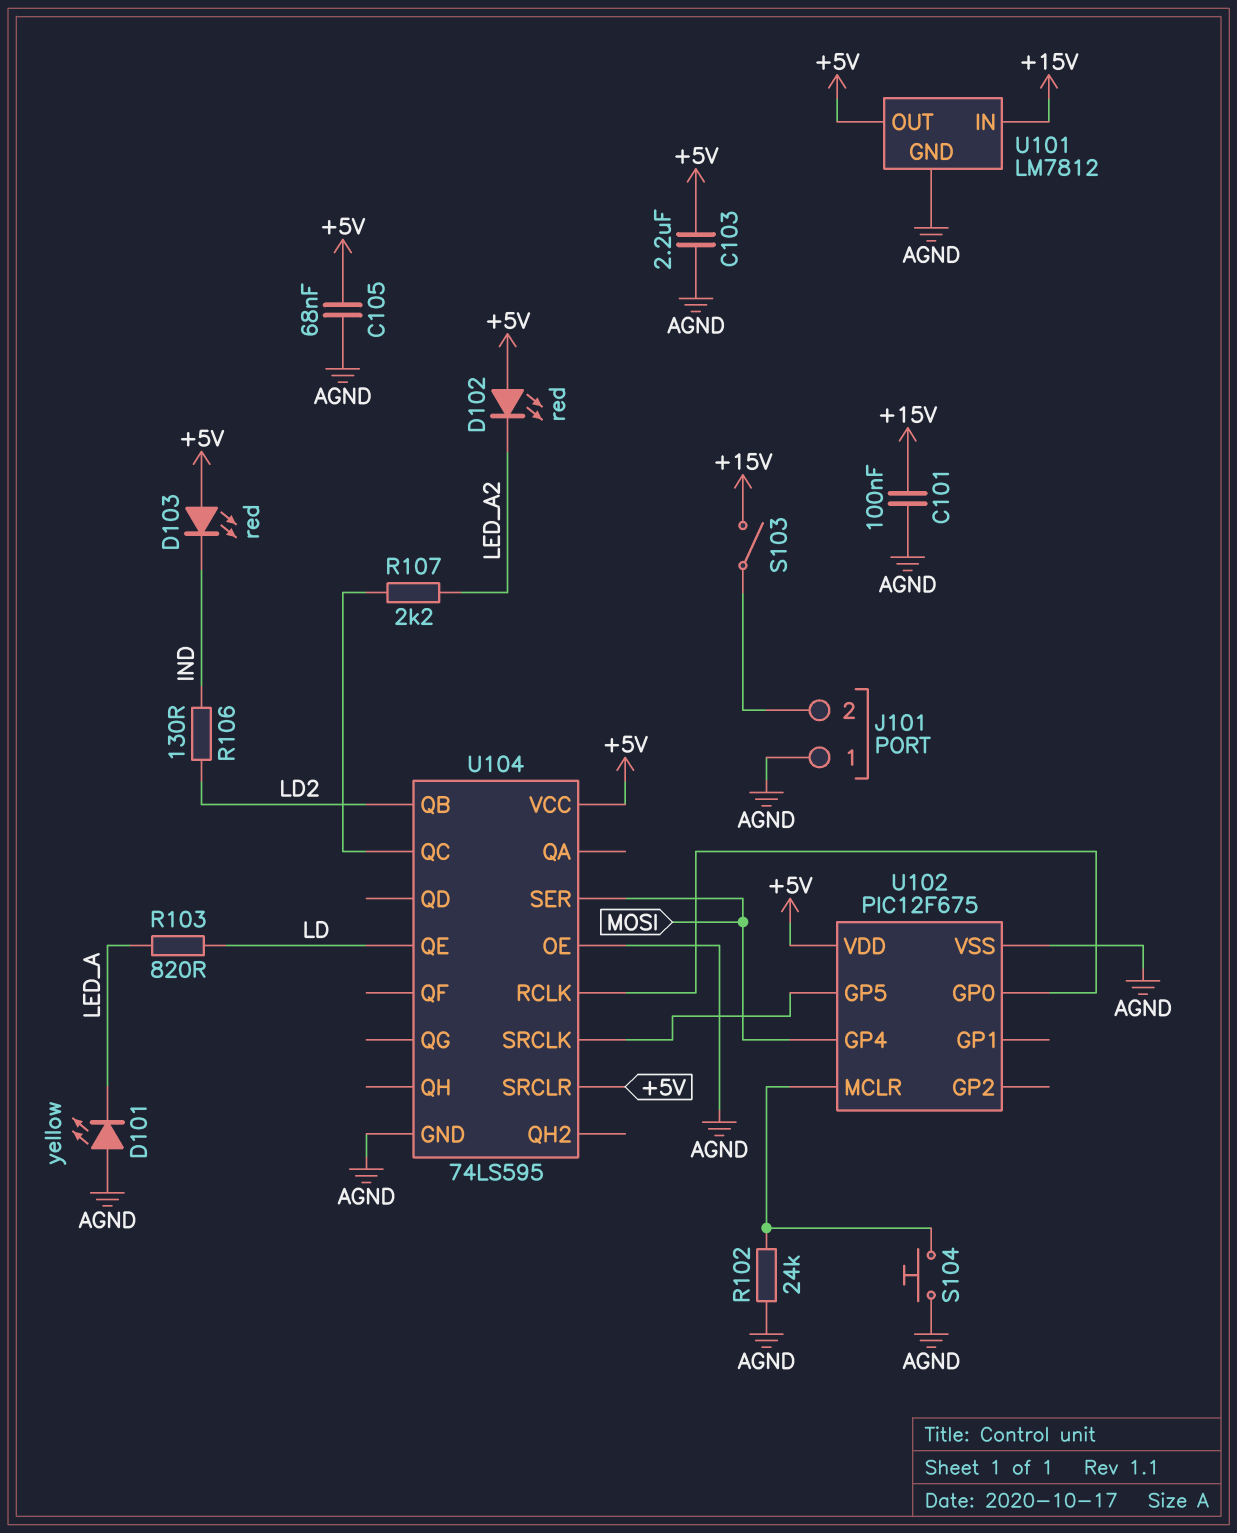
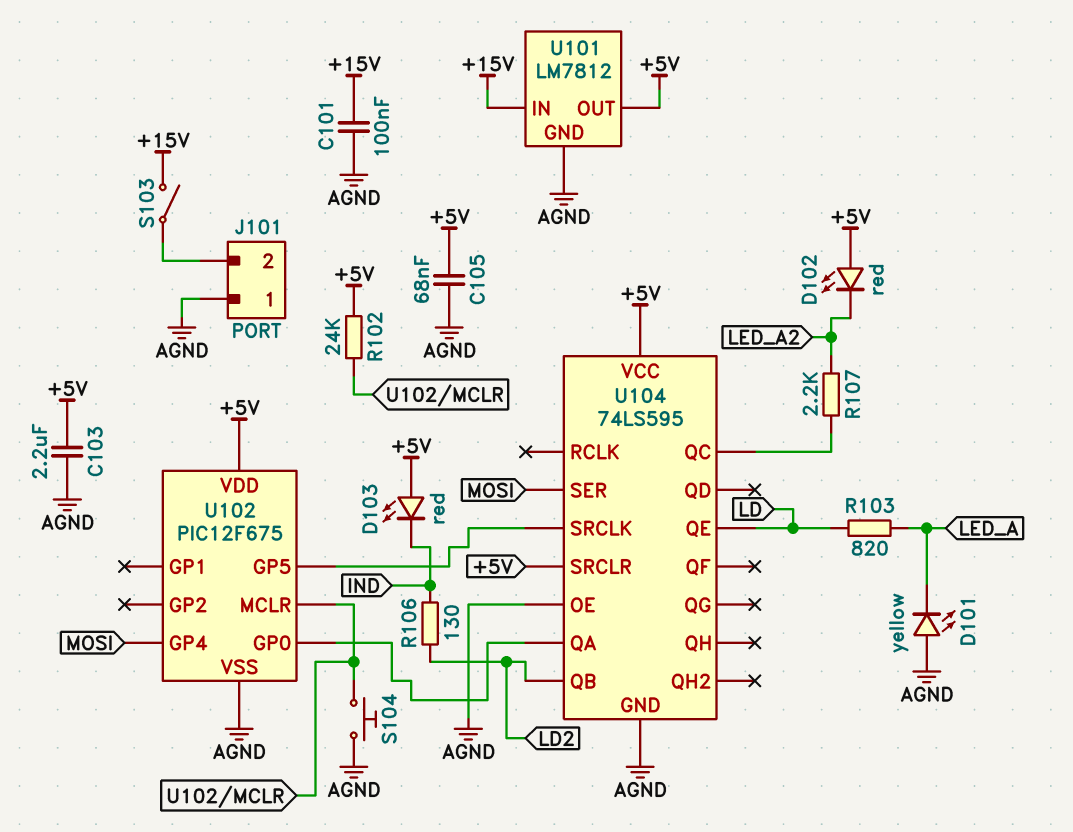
R102: 24k (AGND, U102/MCLR) -> 24k (+5V, U102/MCLR)
U104 pin QA: none -> U102/GP0
U104 pin RCLK: U102/GP0 -> none

